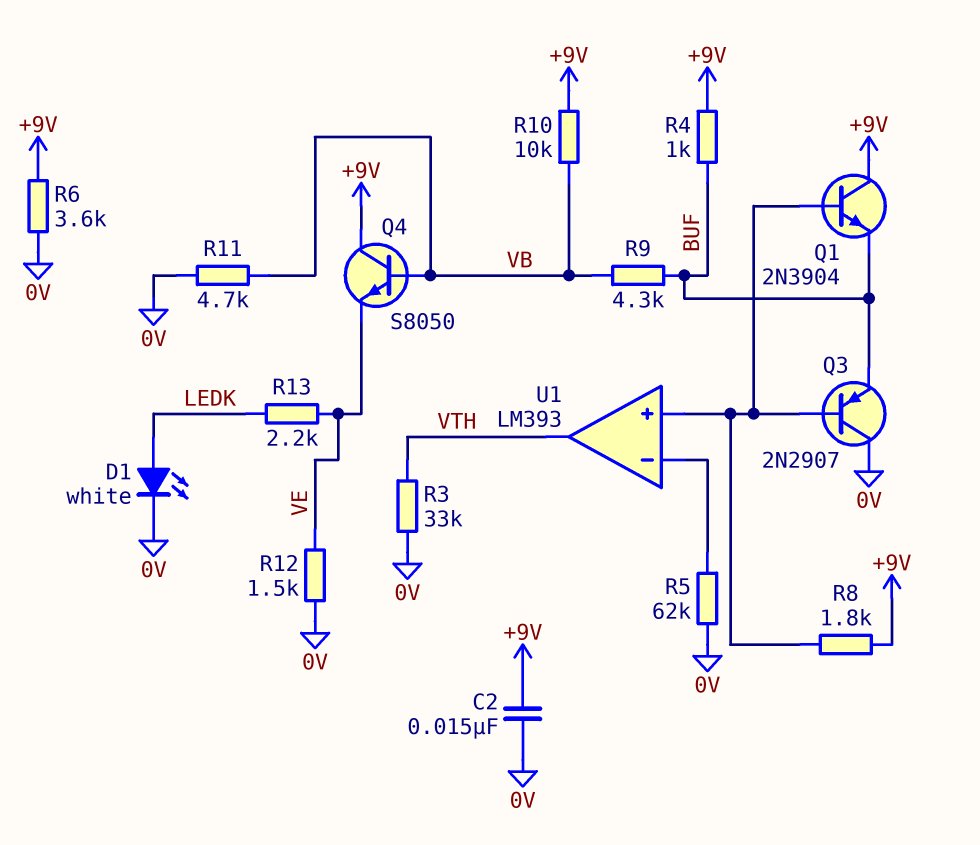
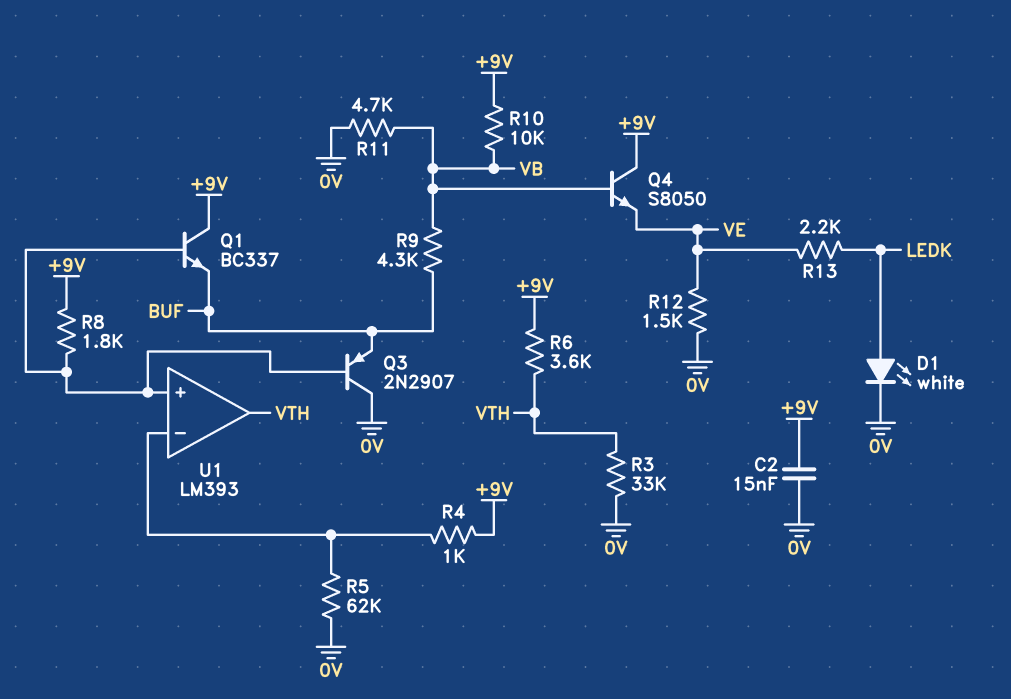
Q1: NPN 2N3904 (B U1/in+, C +9V, E BUF) -> NPN BC337 (B U1/in+, C +9V, E BUF)
R4: 1k (+9V, BUF) -> 1k (+9V, U1/in-)
R6: 3.6k (+9V, 0V) -> 3.6k (+9V, VTH)

